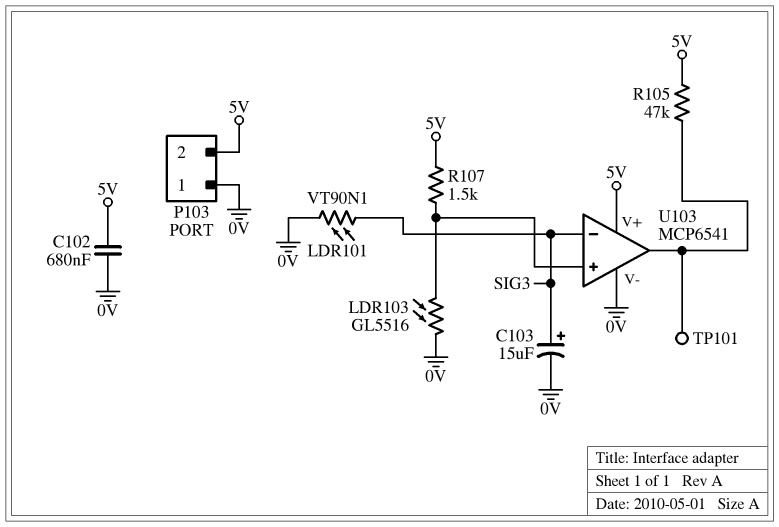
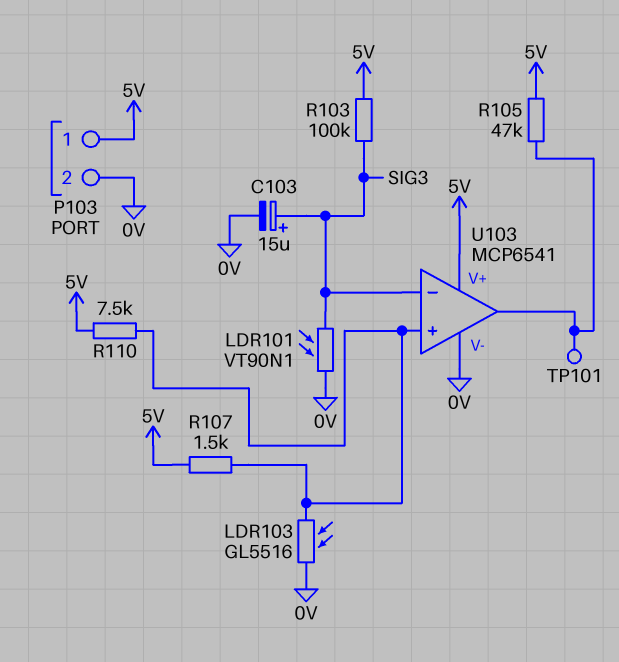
C102: 680nF (0V, 5V) -> none
P103 pin 1: 0V -> 5V
P103 pin 2: 5V -> 0V
R103: none -> 100k (5V, SIG3)
R110: none -> 7.5k (5V, U103/in+)

